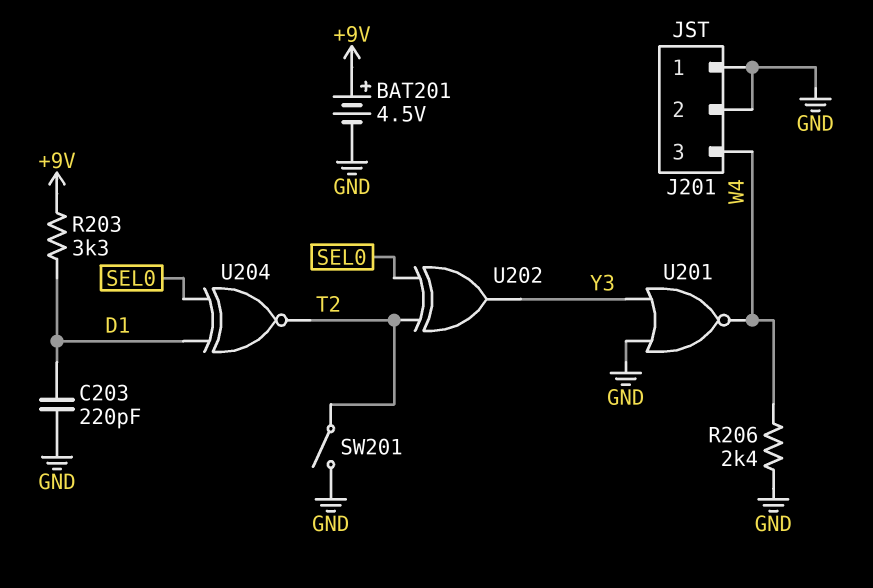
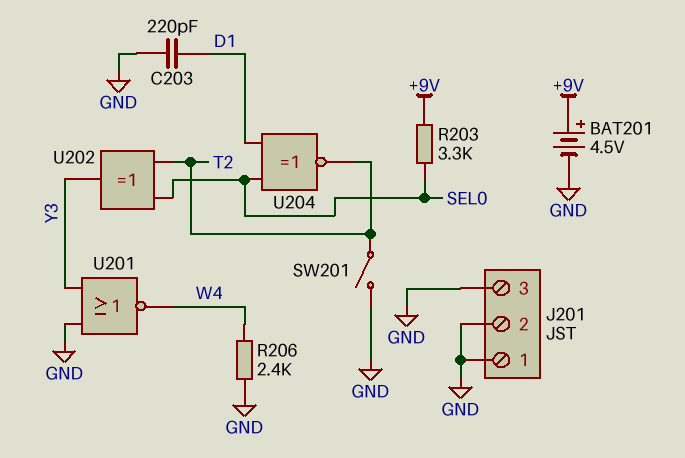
J201 pin 3: W4 -> GND
R203: 3.3k (+9V, D1) -> 3.3k (+9V, SEL0)

